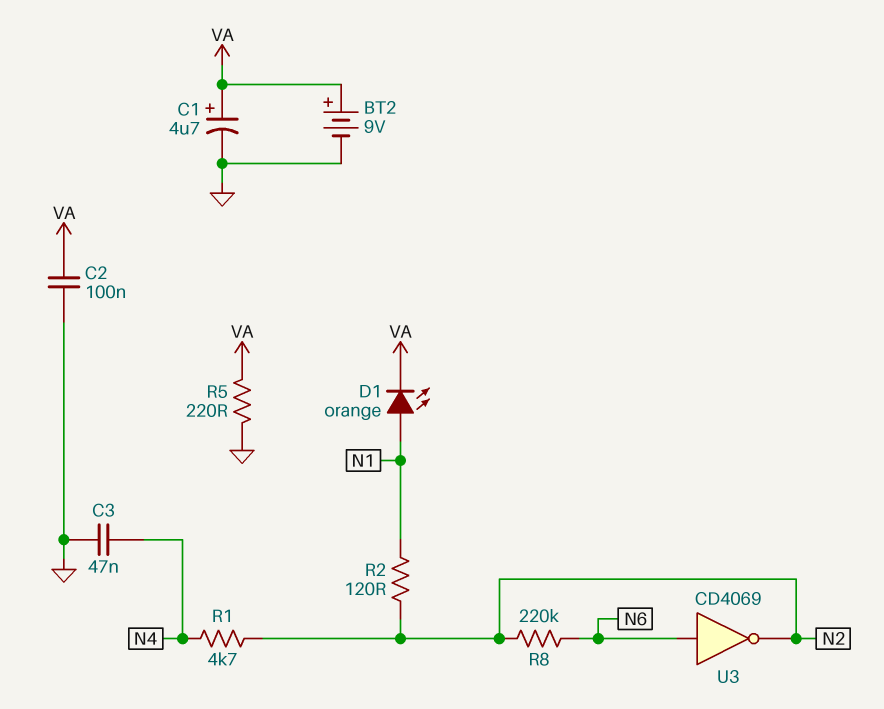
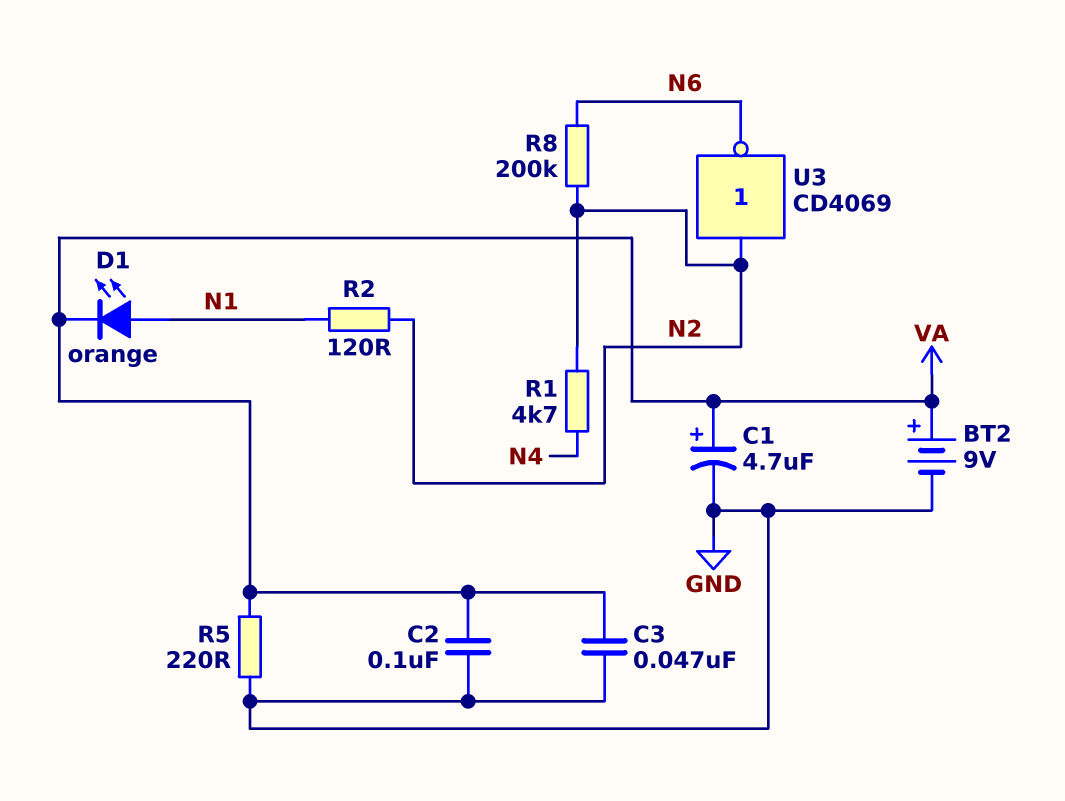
C3: 47nF (GND, N4) -> 47nF (GND, VA)
R8: 220k (N2, N6) -> 200k (N2, N6)
U3: NOT CD4069 (in N6, out N2) -> NOT CD4069 (in N2, out N6)

